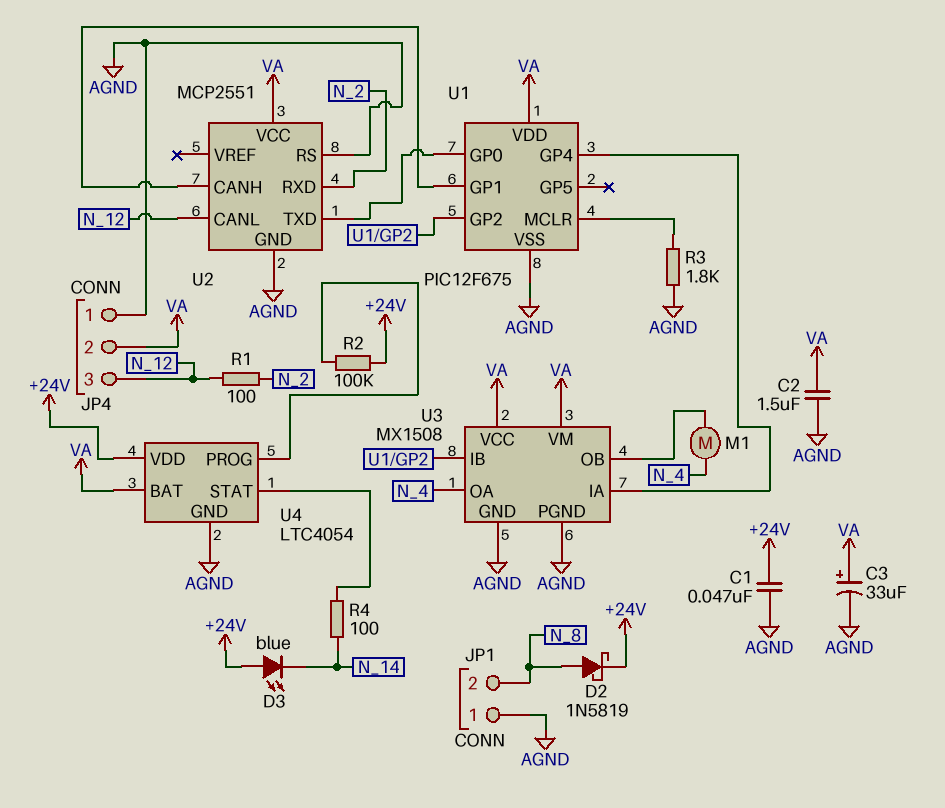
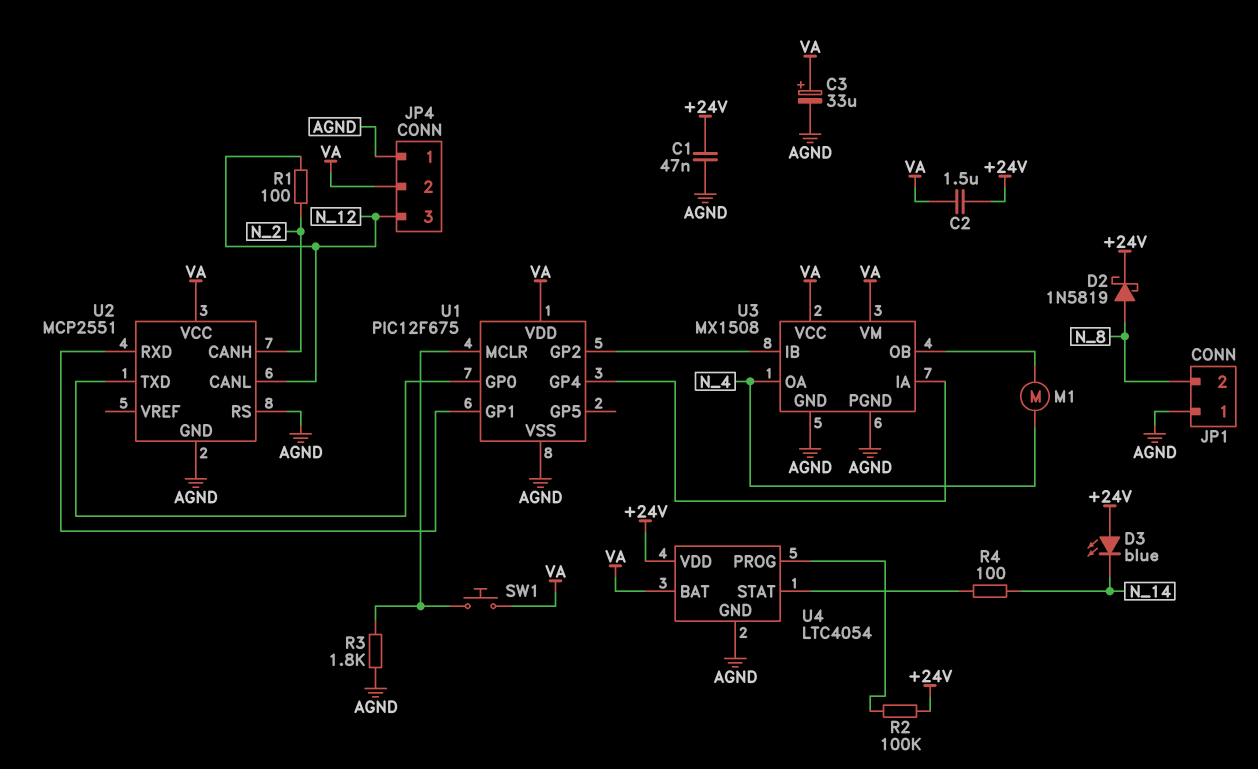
C2: 1.5uF (AGND, VA) -> 1.5uF (+24V, VA)
SW1: none -> button (U1/MCLR, VA)
U2 pin CANH: U1/GP1 -> N_2
U2 pin RXD: N_2 -> U1/GP1

